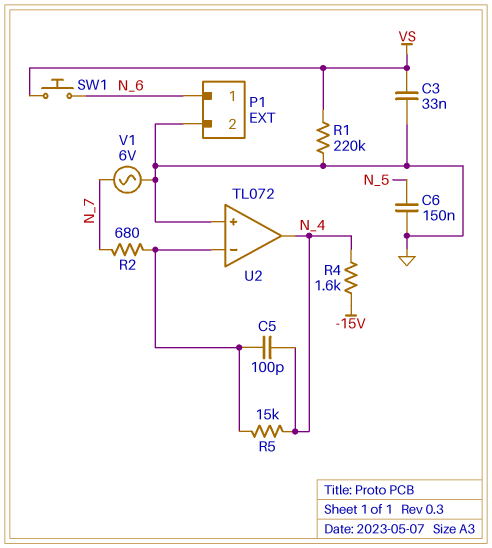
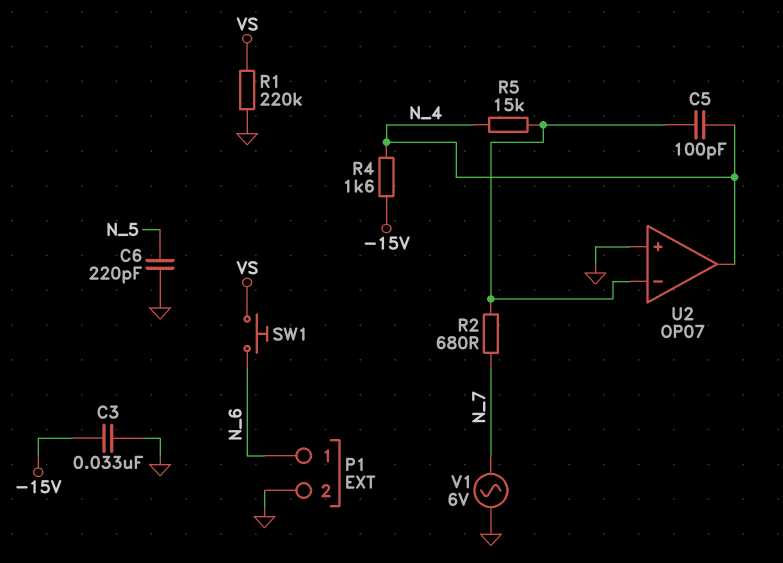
C3: 33nF (GND, VS) -> 33nF (-15V, GND)
C6: 150nF (GND, N_5) -> 220pF (GND, N_5)
U2: TL072 -> OP07

